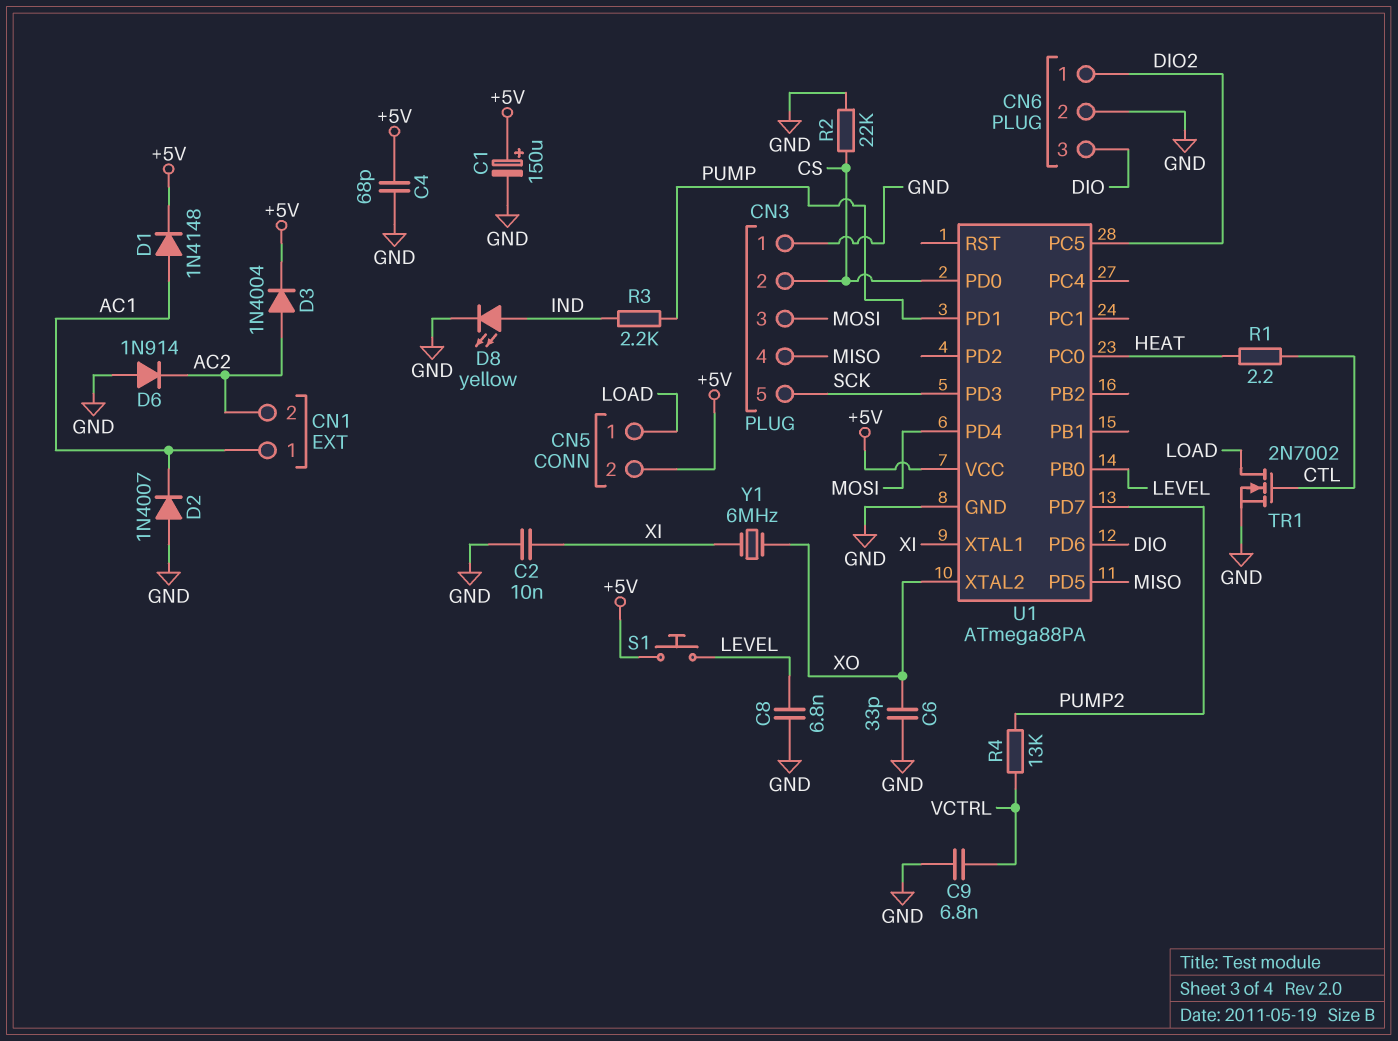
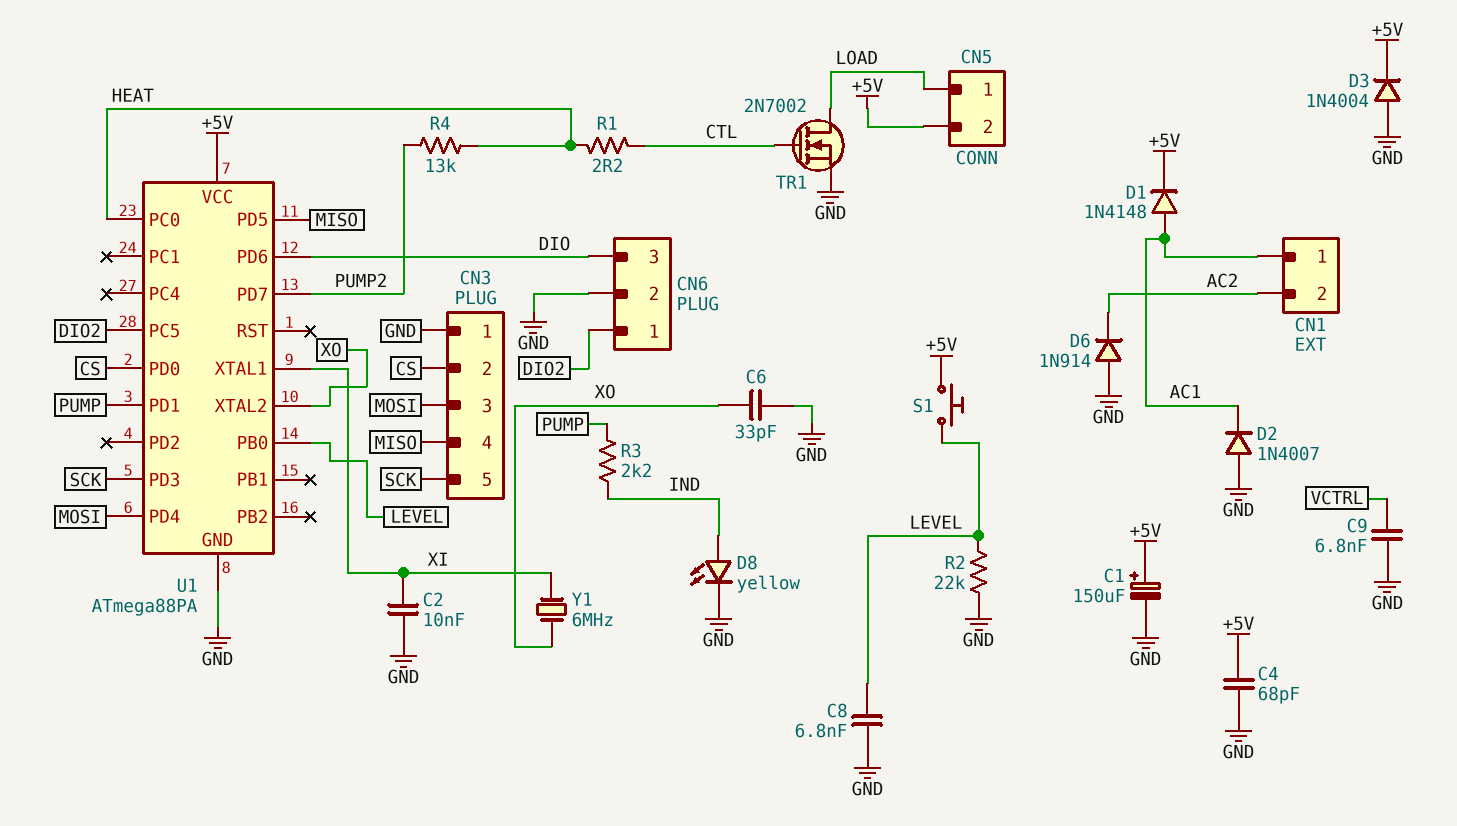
D3: diode 1N4004 (A AC2, K +5V) -> diode 1N4004 (A GND, K +5V)
R2: 22k (CS, GND) -> 22k (GND, LEVEL)
R4: 13k (PUMP2, VCTRL) -> 13k (HEAT, PUMP2)

